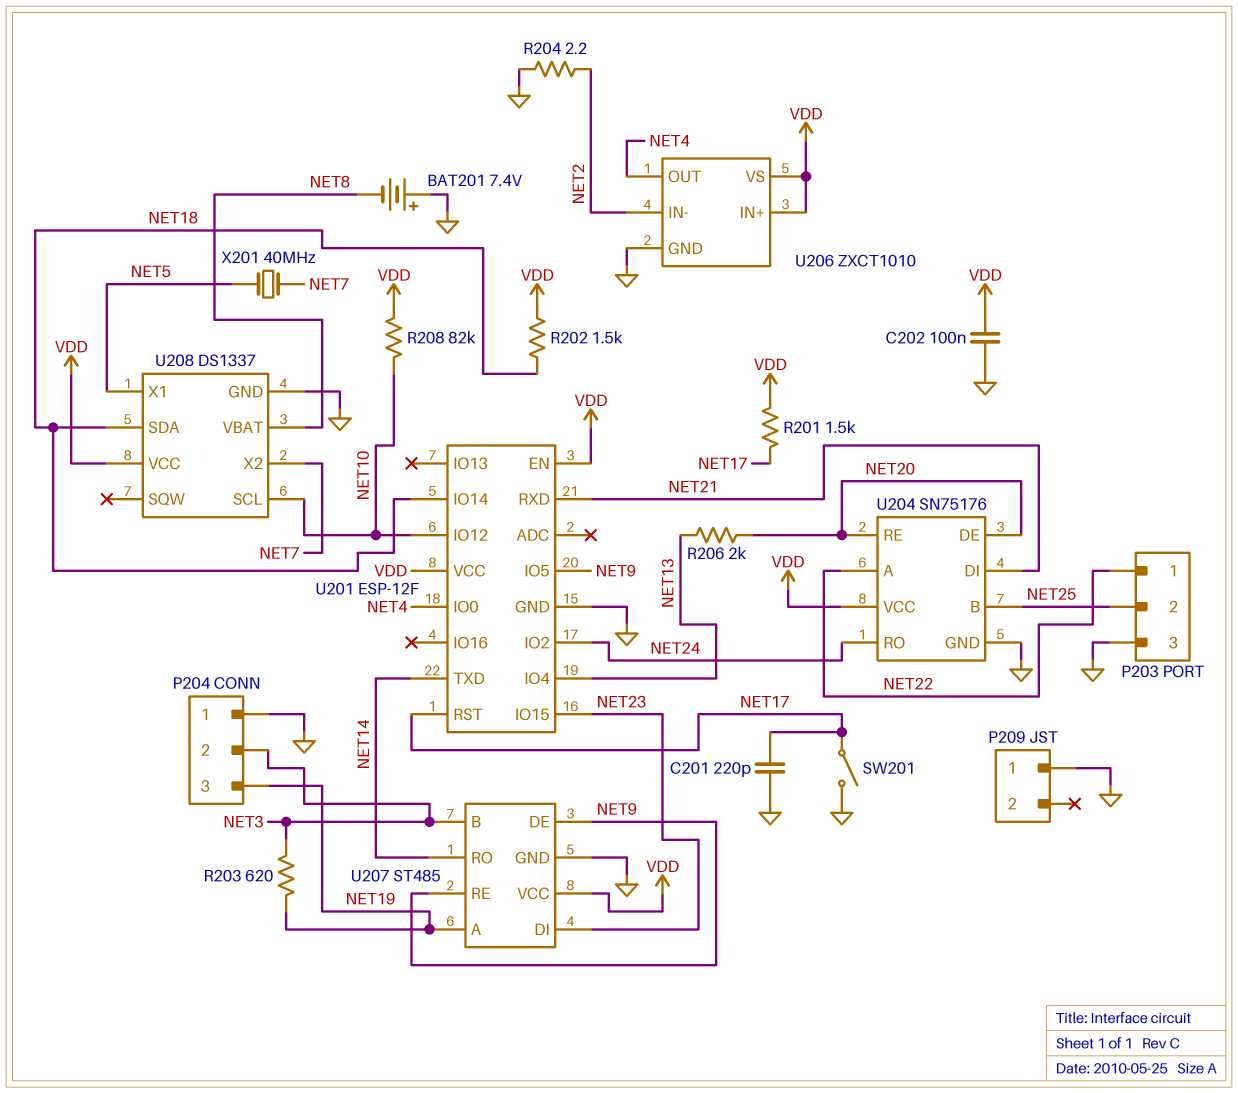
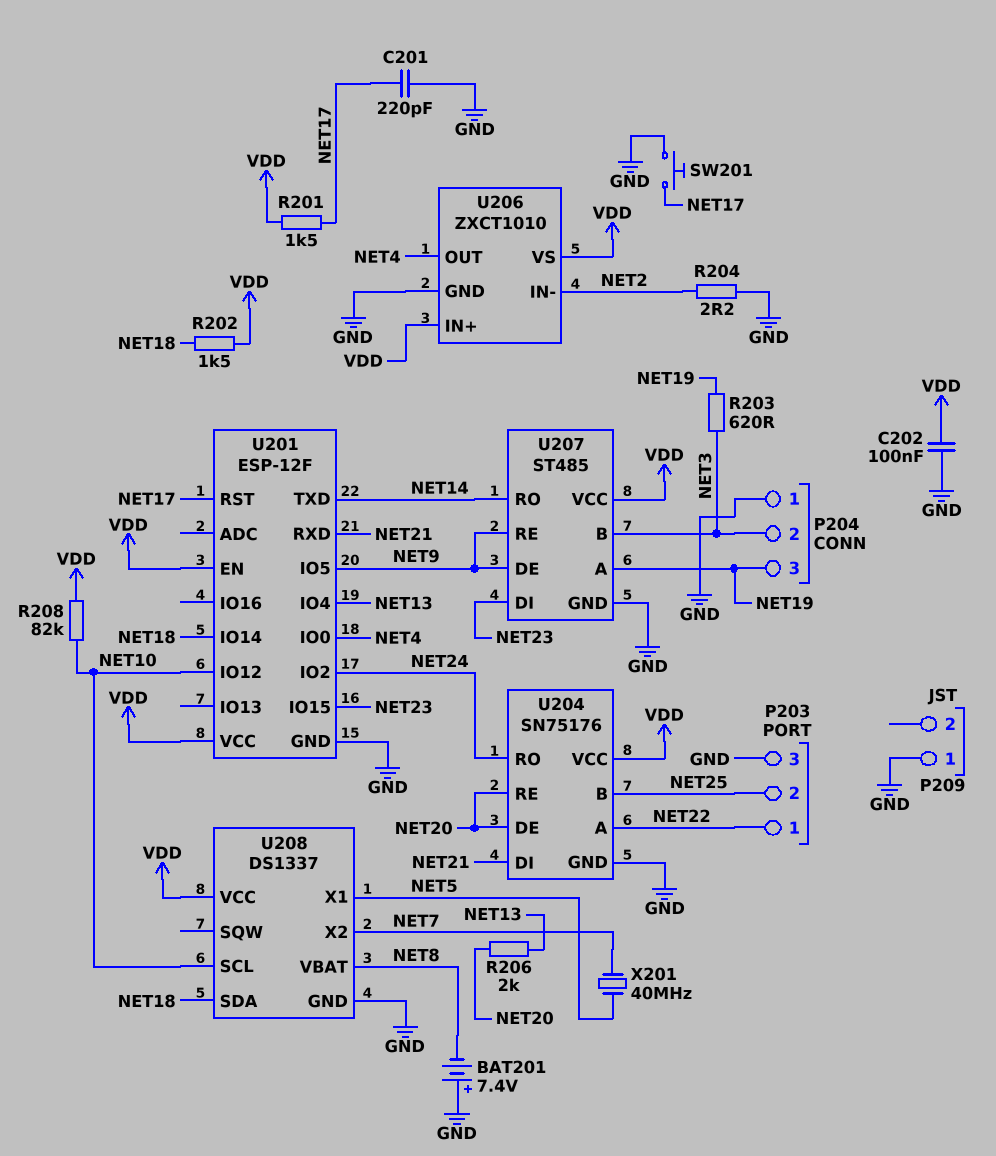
SW201: switch (GND, NET17) -> button (GND, NET17)

